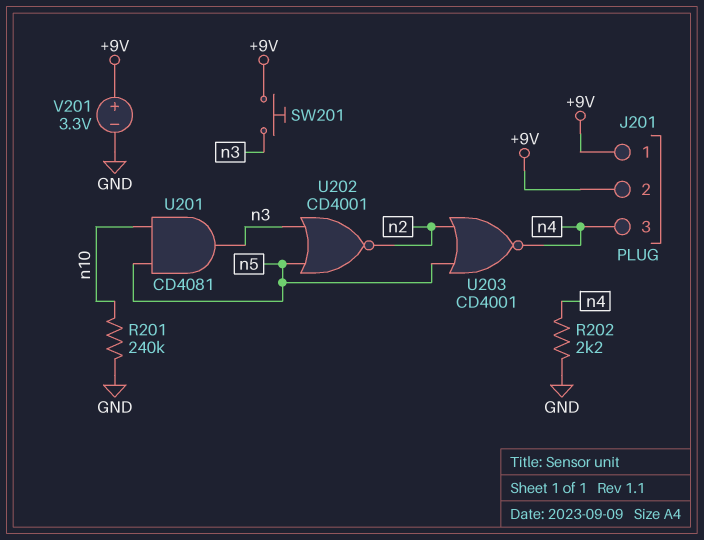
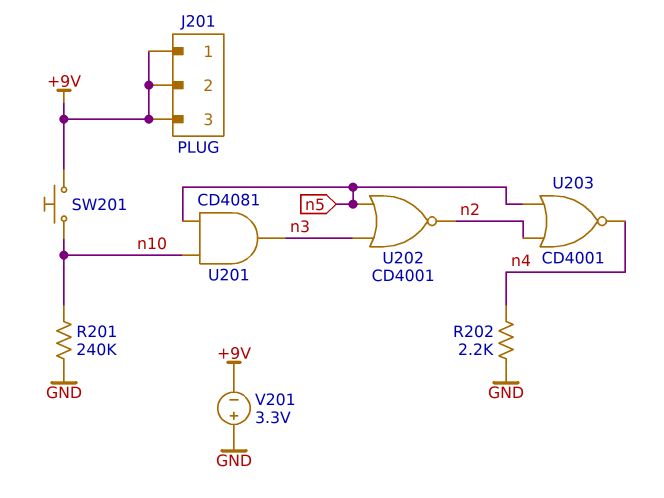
J201 pin 3: n4 -> +9V
SW201: button (+9V, n3) -> button (+9V, n10)
V201: 3.3V (plus +9V, minus GND) -> 3.3V (plus GND, minus +9V)

